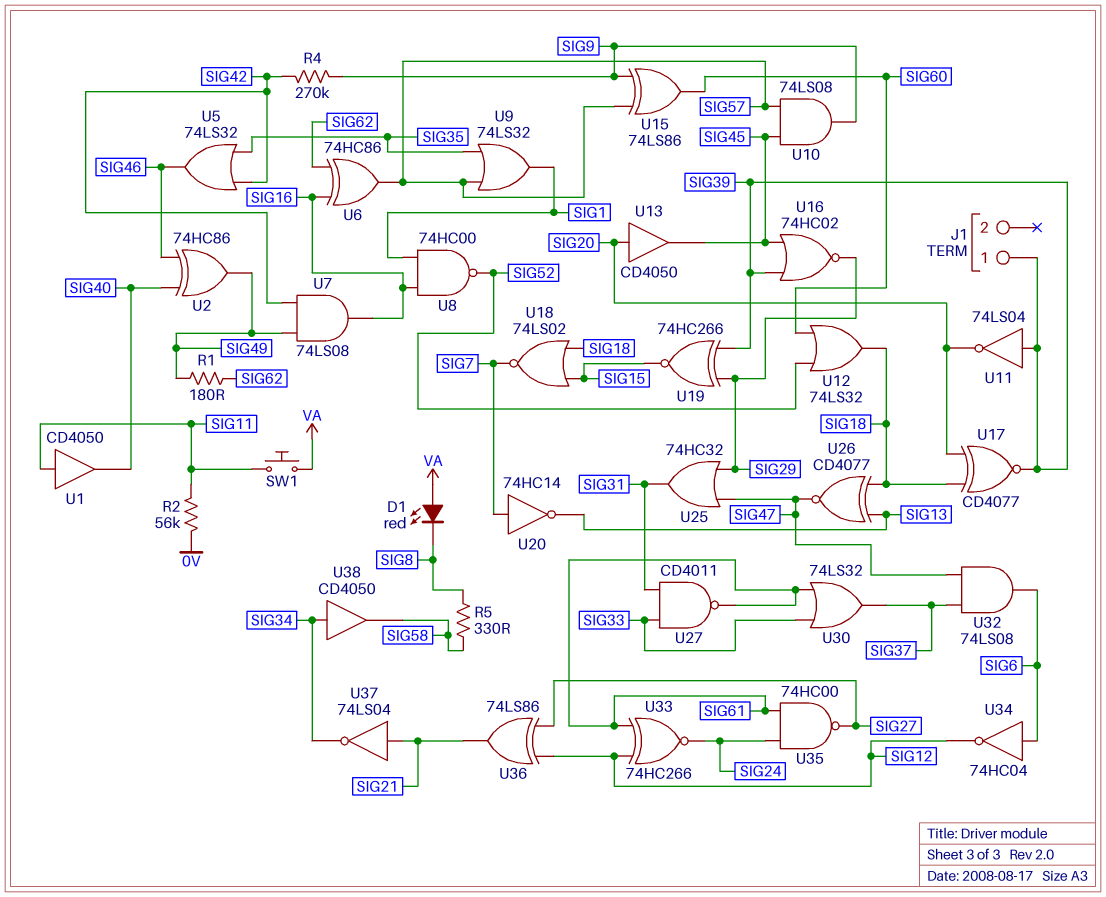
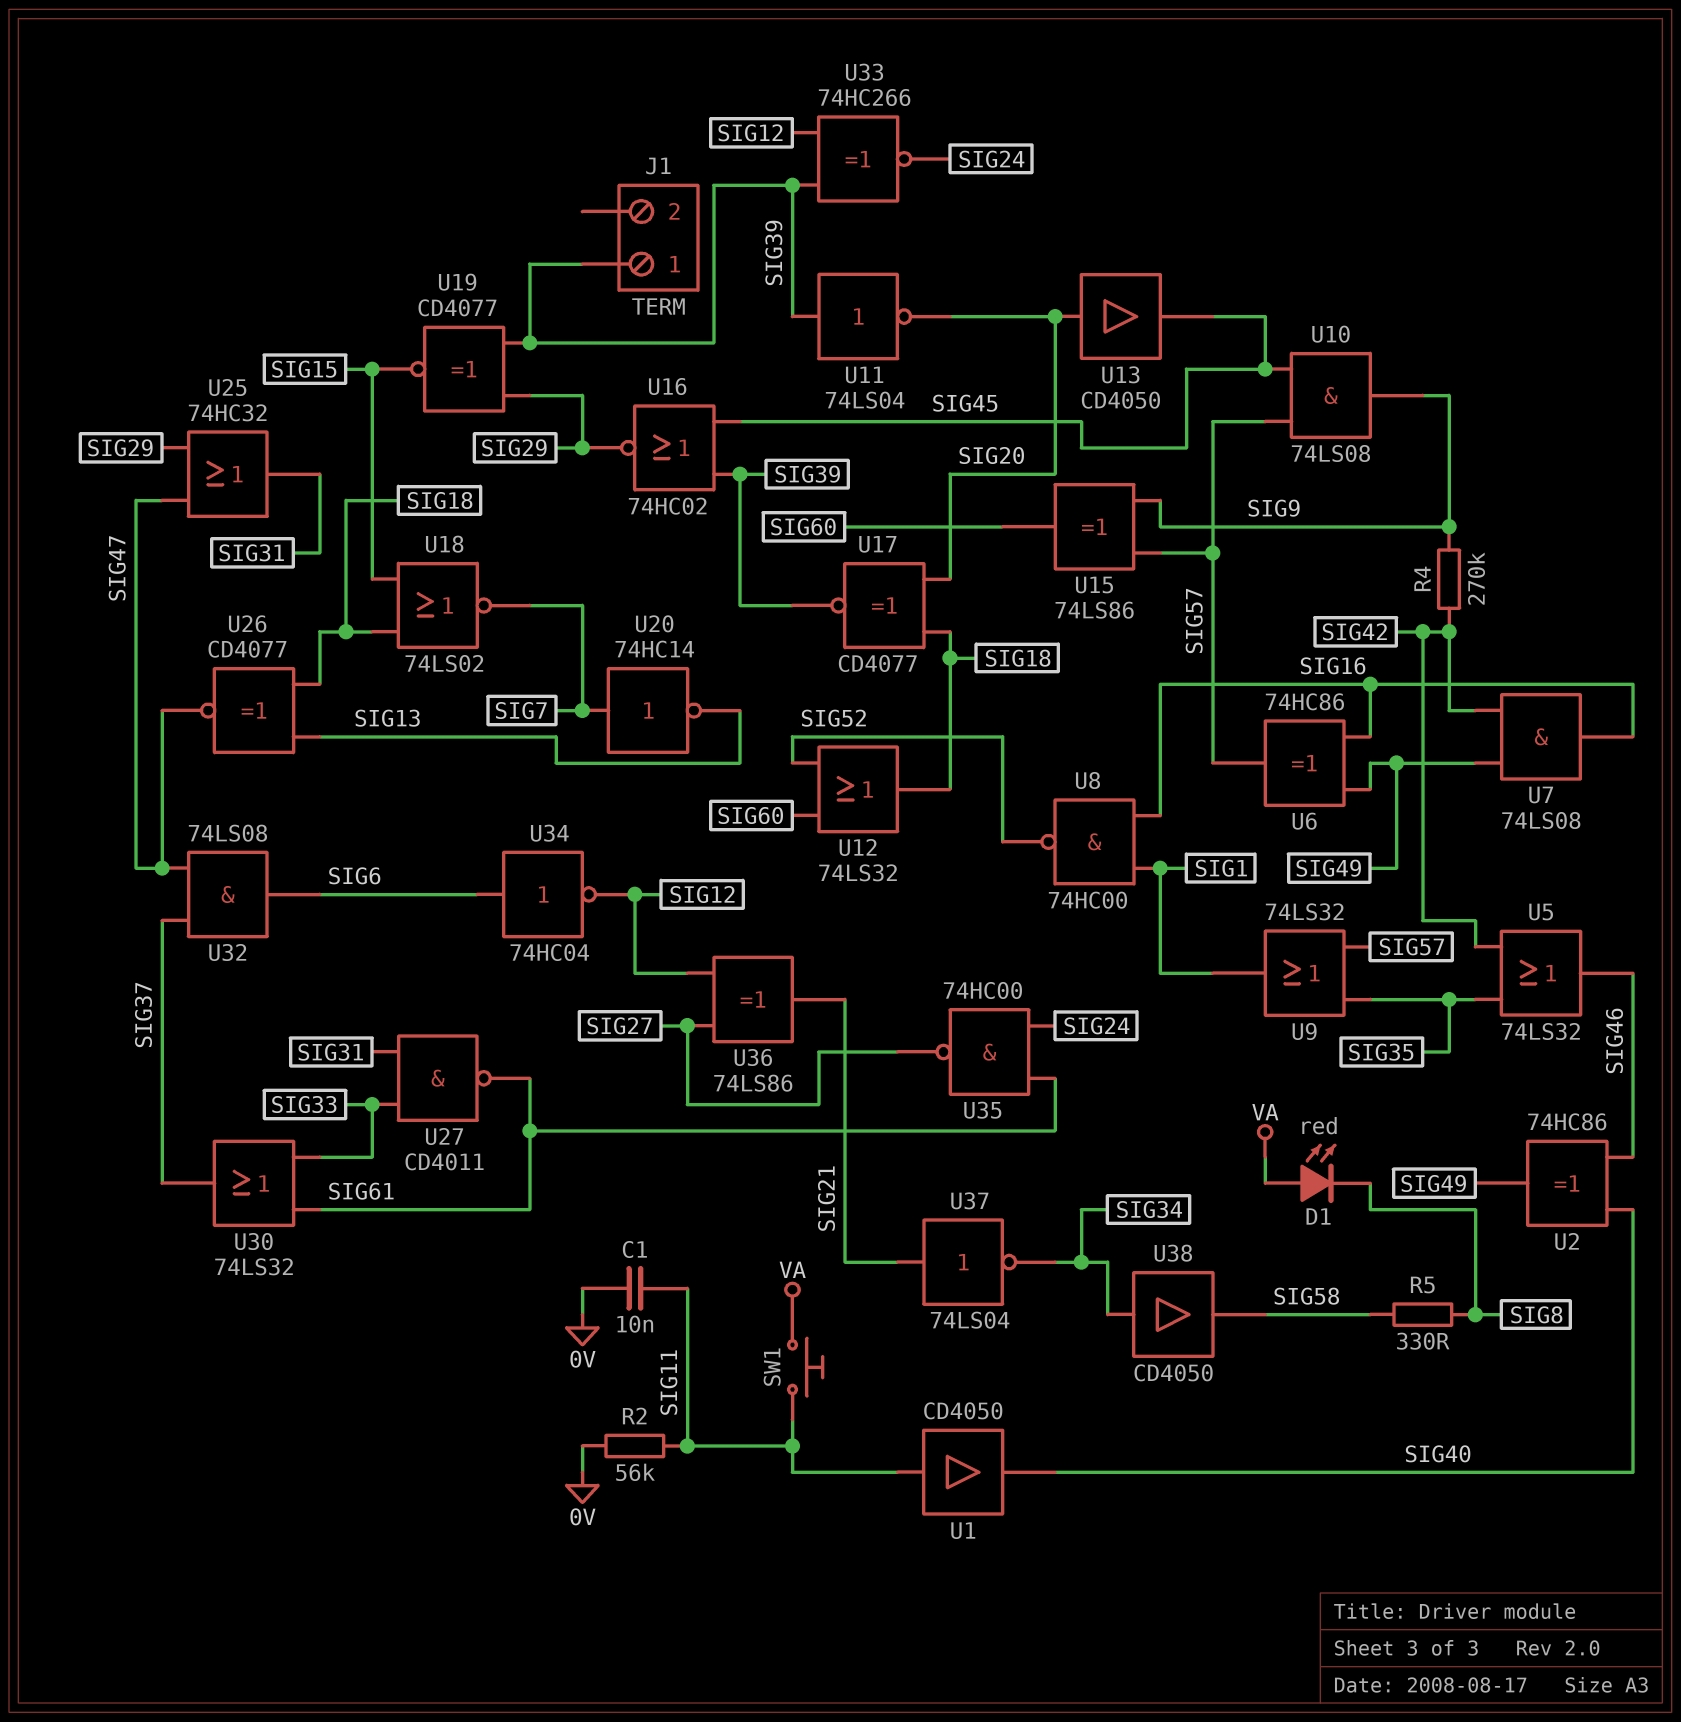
C1: none -> 10nF (0V, SIG11)
R1: 180 (SIG49, SIG62) -> none
U6: XOR 74HC86 (in SIG16, in SIG62, out SIG57) -> XOR 74HC86 (in SIG16, in SIG49, out SIG57)
U19: XNOR 74HC266 (in SIG29, in SIG39, out SIG15) -> XNOR CD4077 (in SIG29, in SIG39, out SIG15)
U33: XNOR 74HC266 (in SIG12, in SIG61, out SIG24) -> XNOR 74HC266 (in SIG12, in SIG39, out SIG24)

